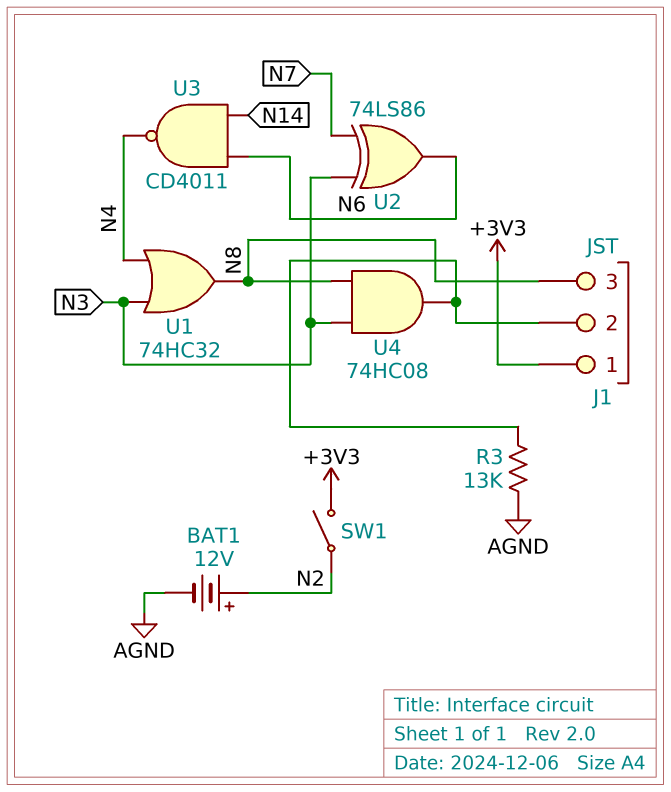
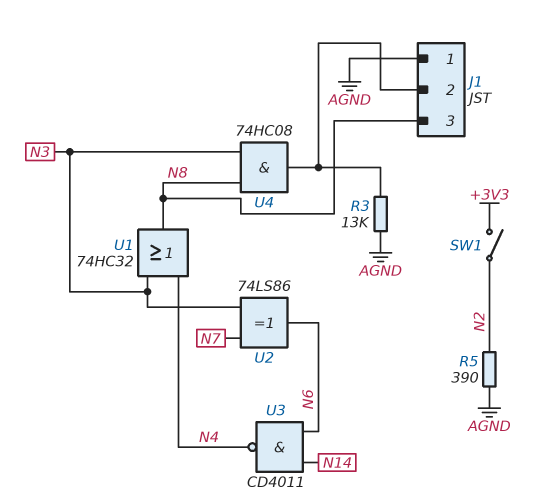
BAT1: 12V (plus N2, minus AGND) -> none
J1 pin 1: +3V3 -> AGND
R5: none -> 390 (AGND, N2)

